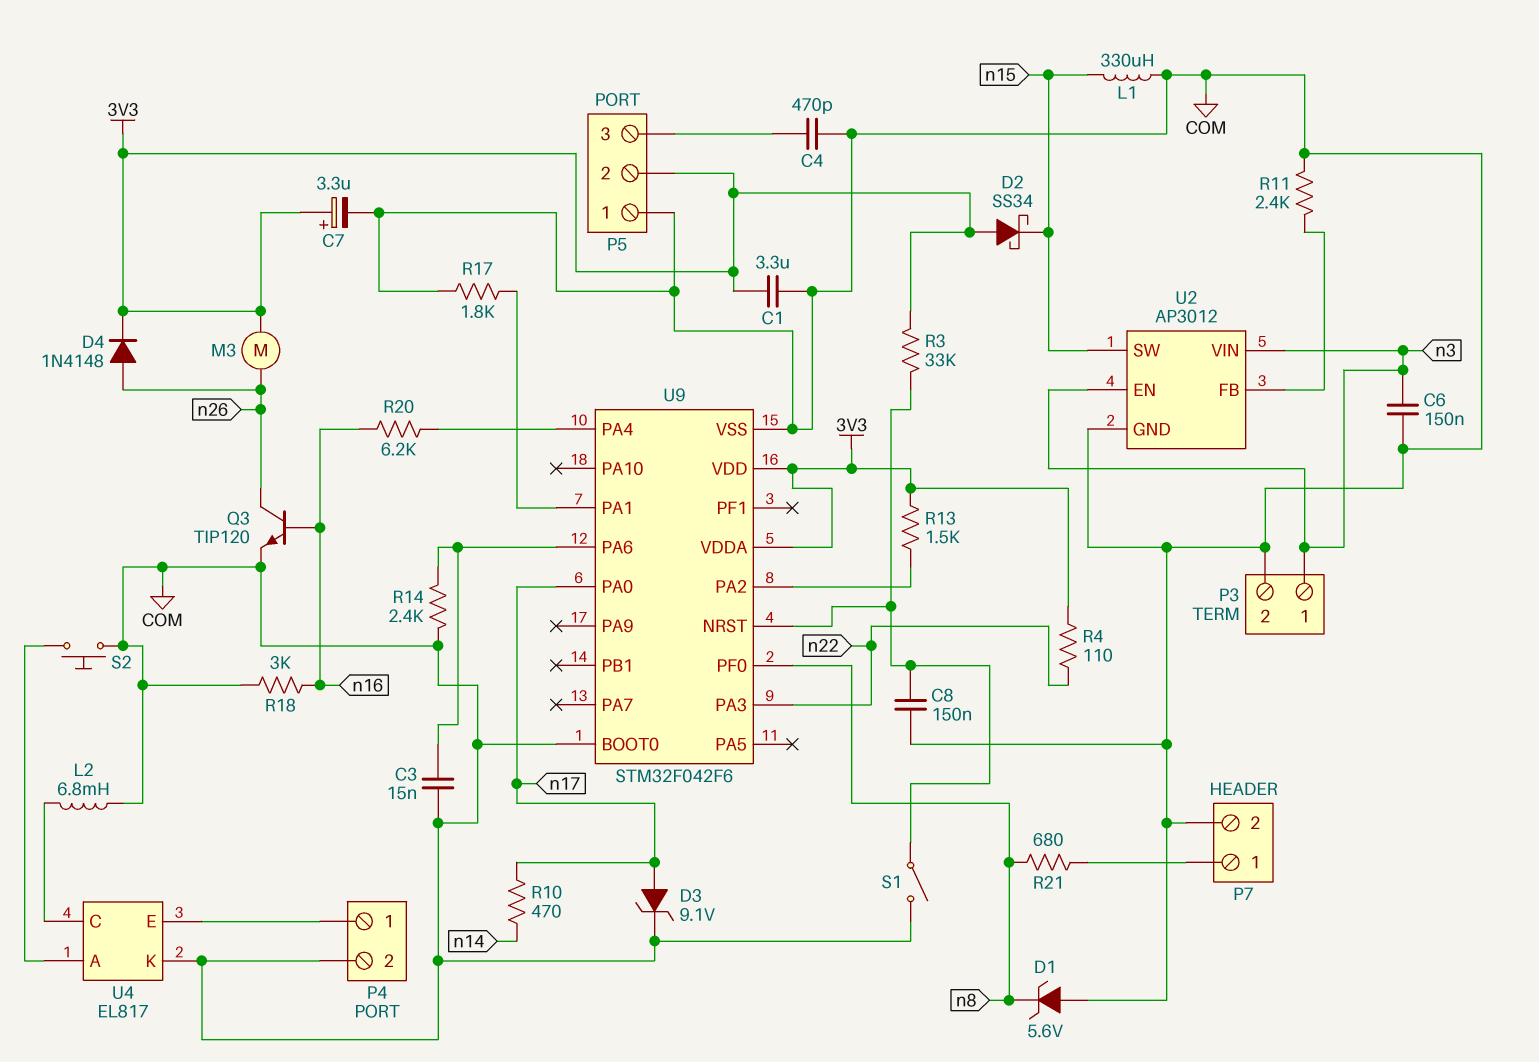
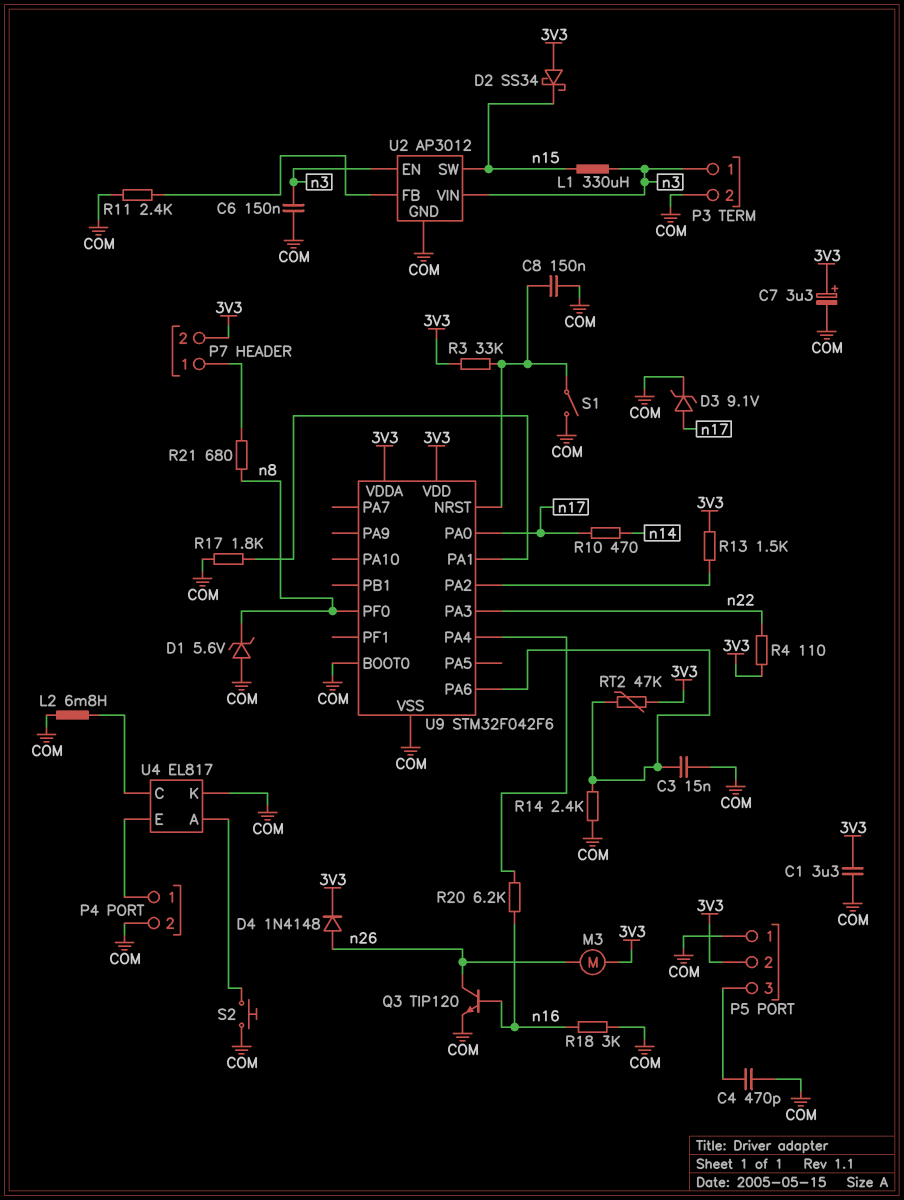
L1: 330uH (COM, n15) -> 330uH (n3, n15)
P7 pin 2: COM -> 3V3
RT2: none -> 47k (3V3, U9/PA6)

